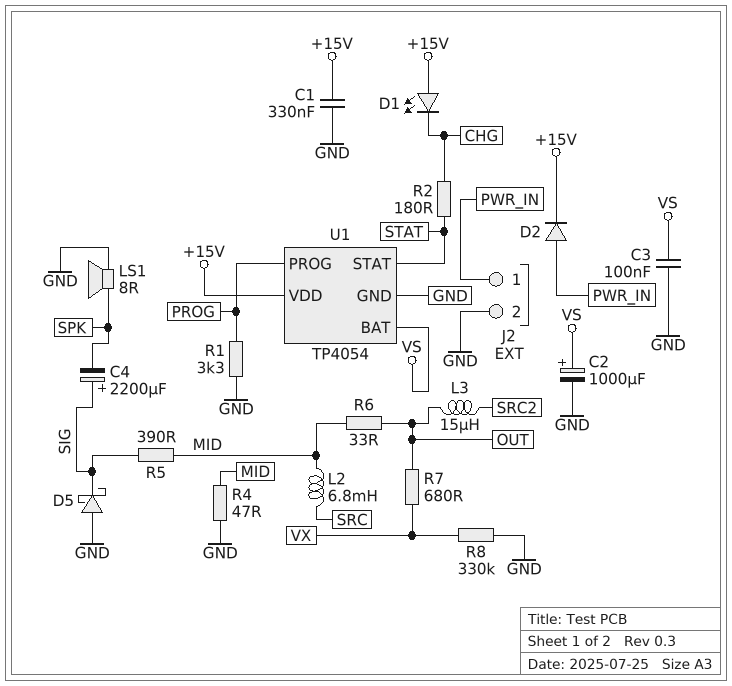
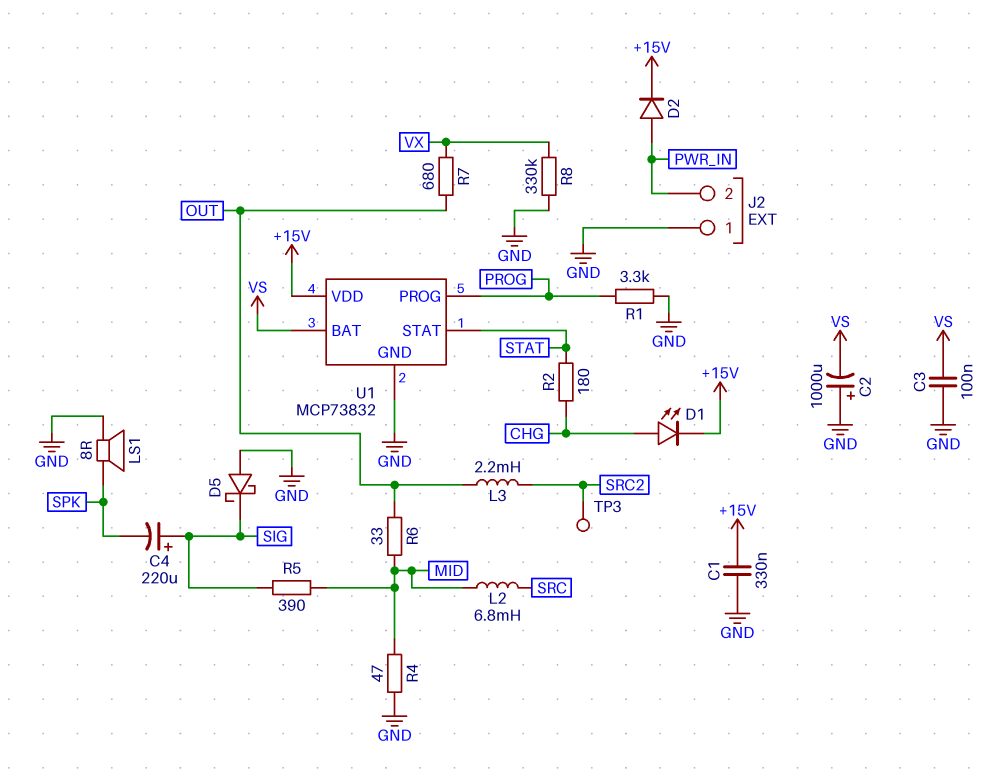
C2: 1000uF (plus VS, minus GND) -> 1000uF (plus GND, minus VS)
C4: 2200uF (plus SIG, minus SPK) -> 220uF (plus SIG, minus SPK)
D1: LED (A +15V, K CHG) -> LED (A CHG, K +15V)
J2 pin 1: PWR_IN -> GND
J2 pin 2: GND -> PWR_IN
L3: 15uH (OUT, SRC2) -> 2.2mH (OUT, SRC2)
TP3: none -> test point (SRC2)
U1: TP4054 -> MCP73832

